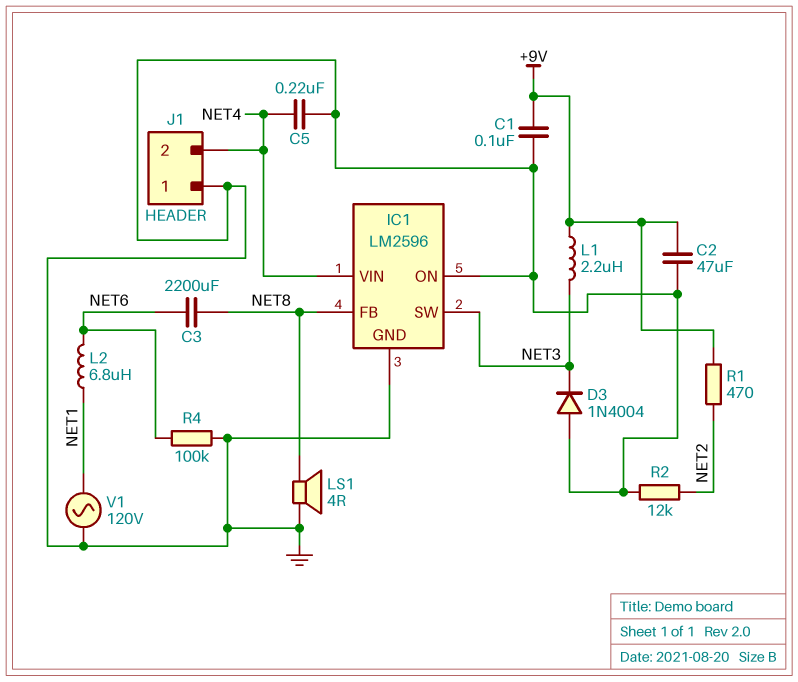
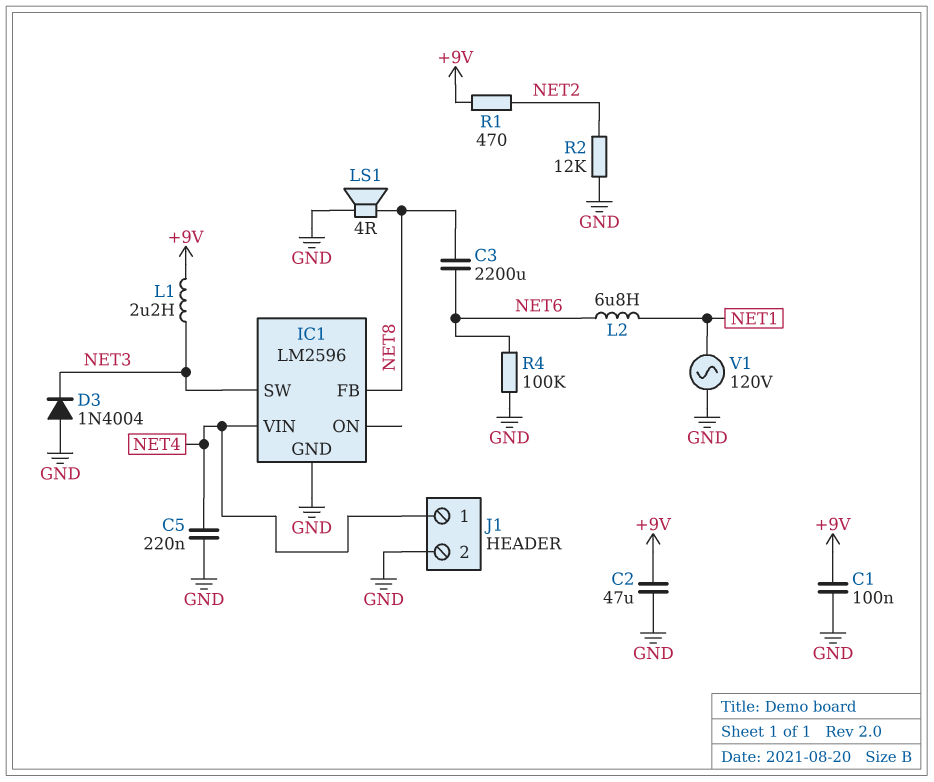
IC1 pin ON: GND -> none
J1 pin 1: GND -> NET4
J1 pin 2: NET4 -> GND

